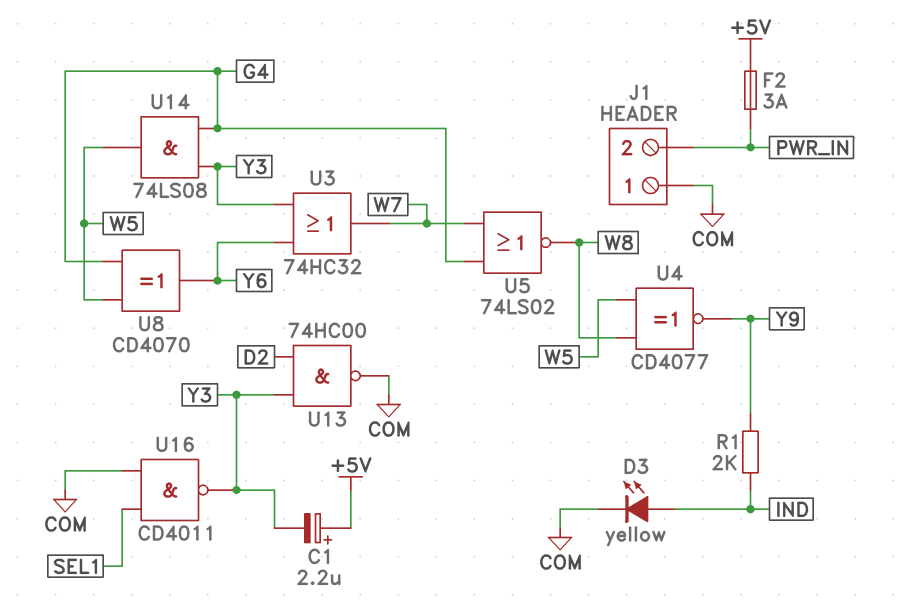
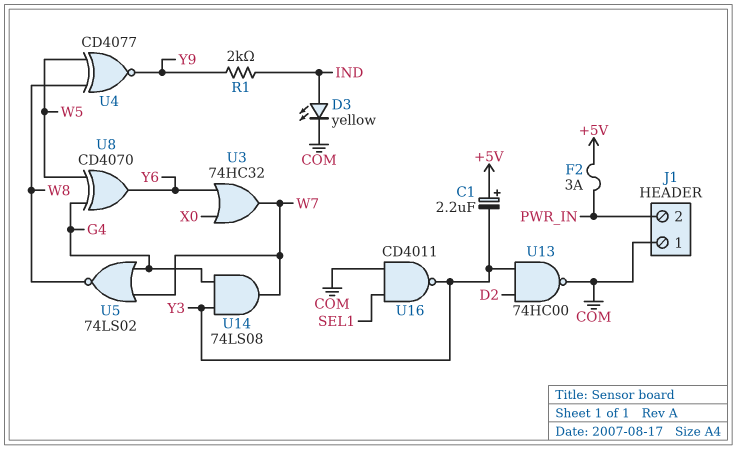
U3: OR 74HC32 (in Y3, in Y6, out W7) -> OR 74HC32 (in X0, in Y6, out W7)
U14: AND 74LS08 (in G4, in Y3, out W5) -> AND 74LS08 (in G4, in Y3, out W7)

